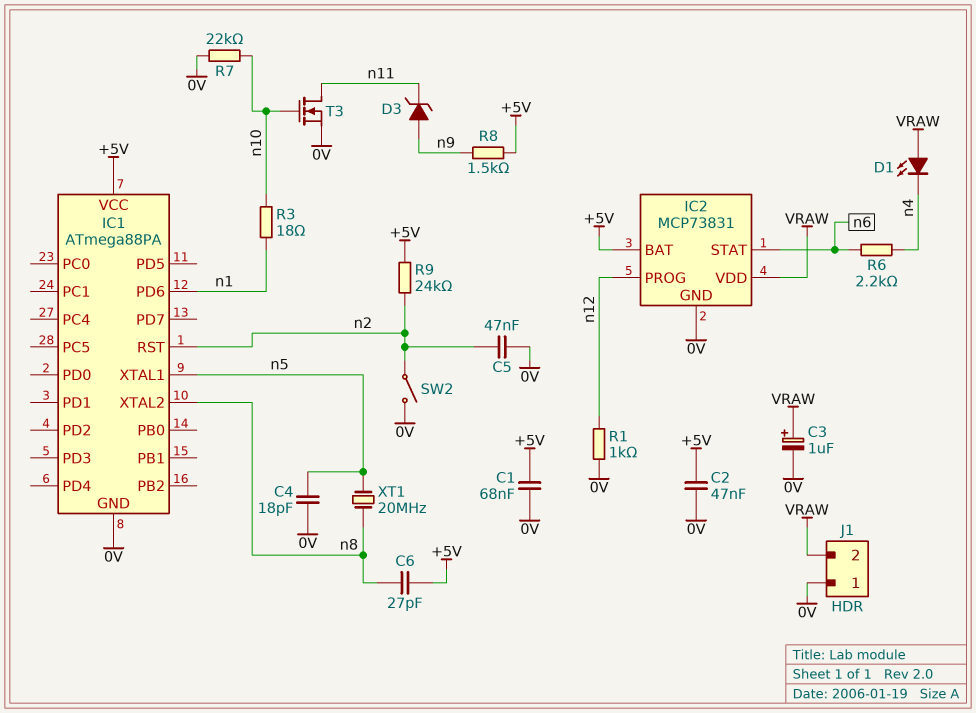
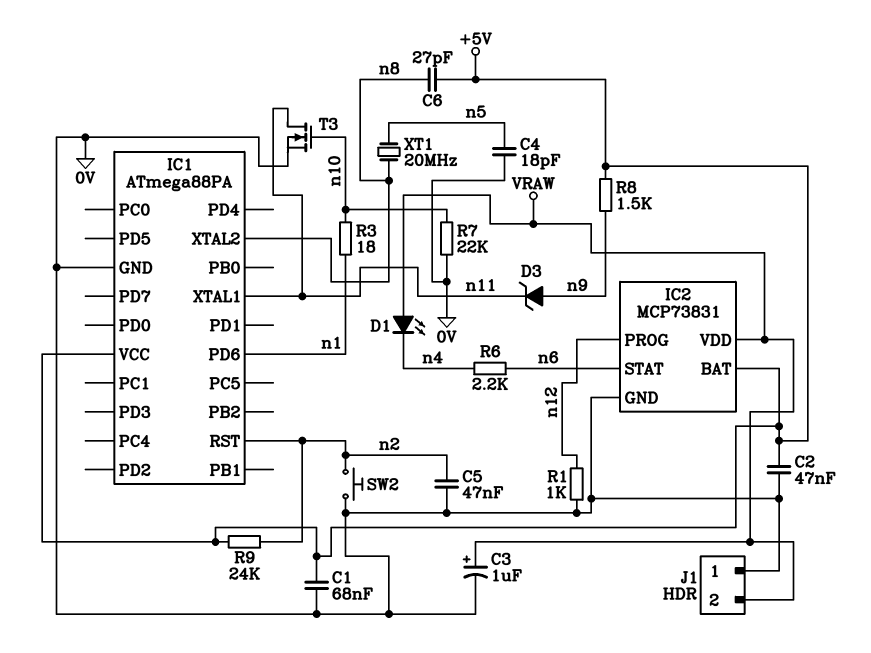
IC1 pin XTAL1: n5 -> n11
SW2: switch (0V, n2) -> button (0V, n2)

